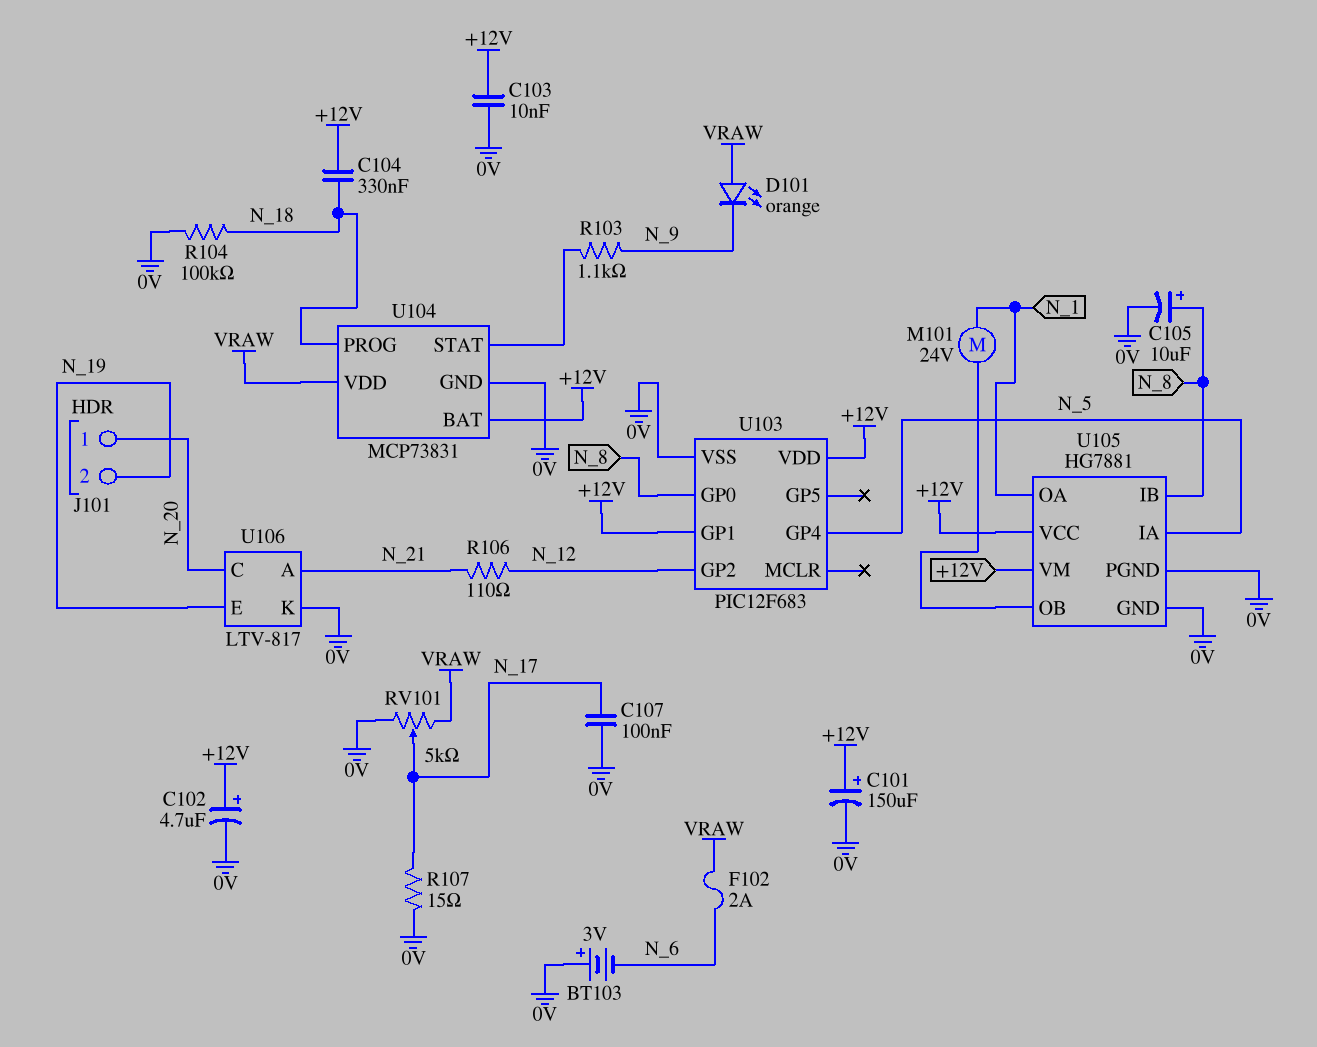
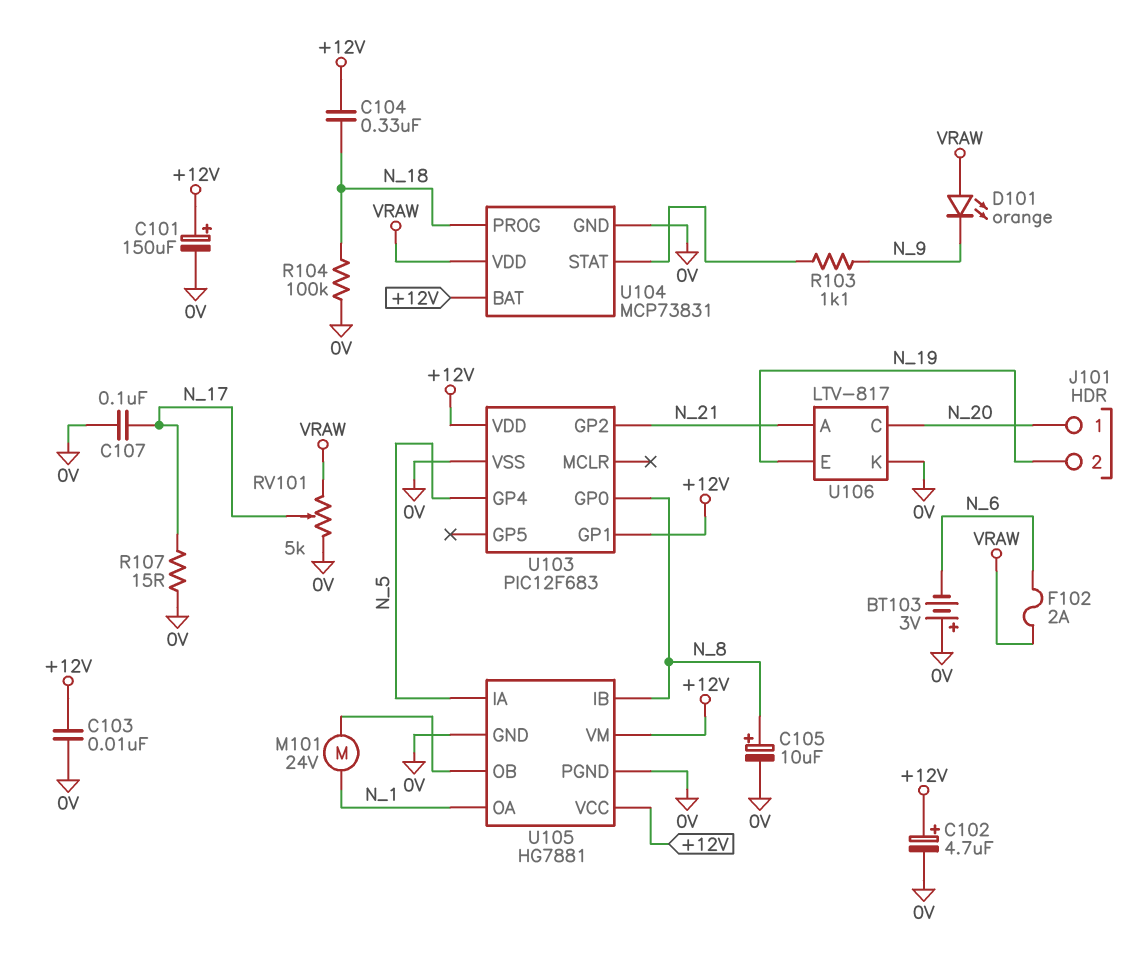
R106: 110 (N_12, N_21) -> none
U103 pin GP2: N_12 -> N_21

